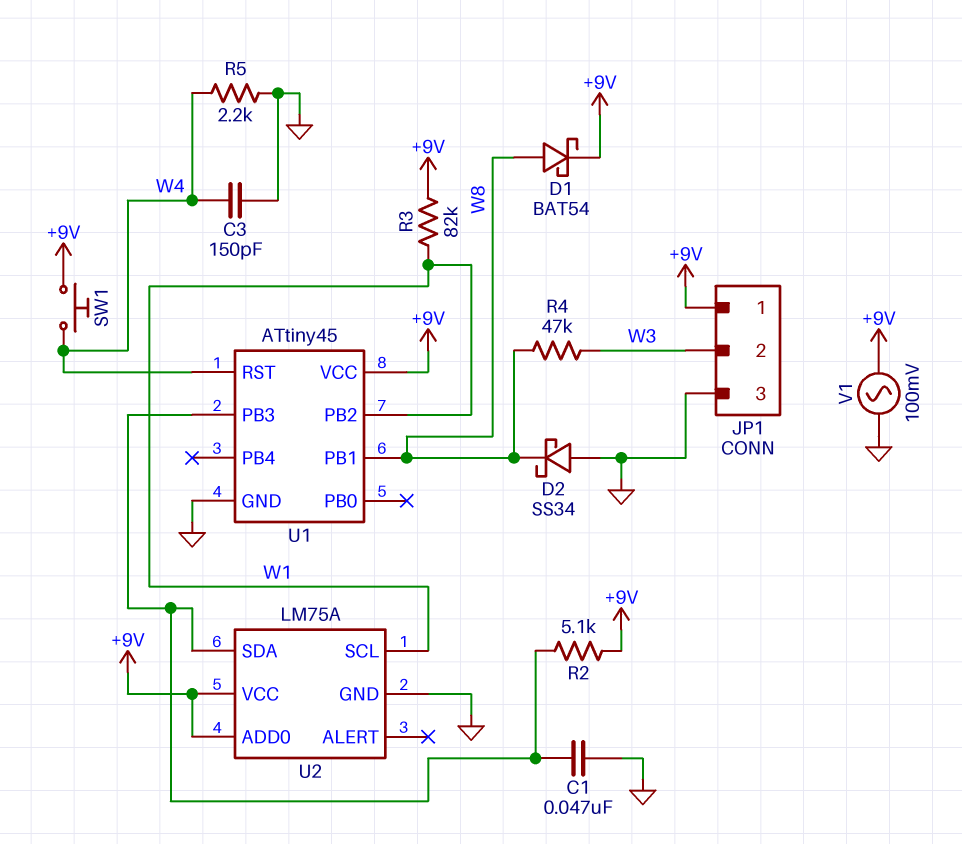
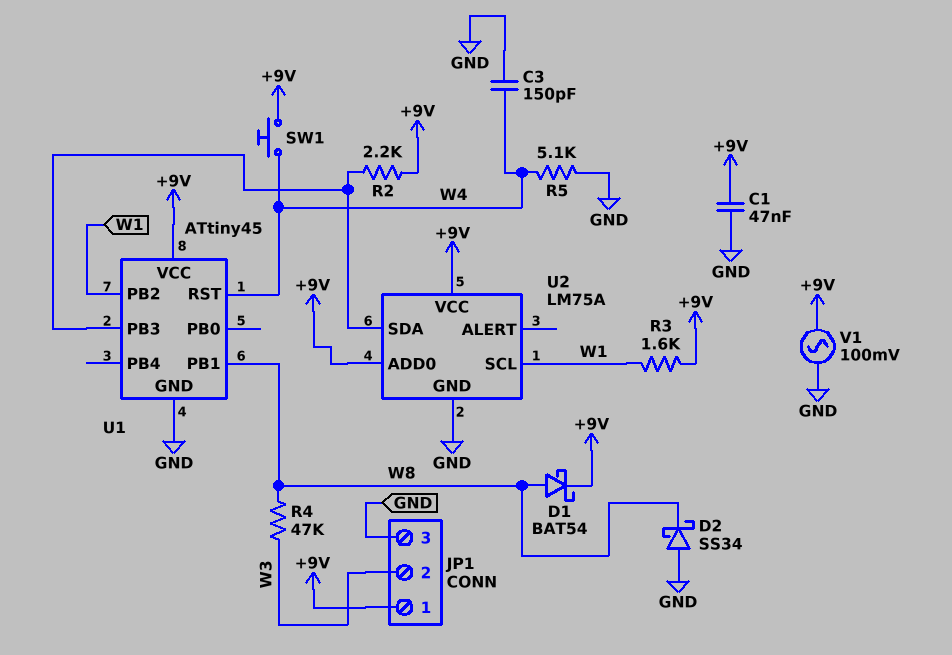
C1: 47nF (GND, U1/PB3) -> 47nF (+9V, GND)
R2: 5.1k (+9V, U1/PB3) -> 2.2k (+9V, U1/PB3)
R3: 82k (+9V, W1) -> 1.6k (+9V, W1)
R5: 2.2k (GND, W4) -> 5.1k (GND, W4)

